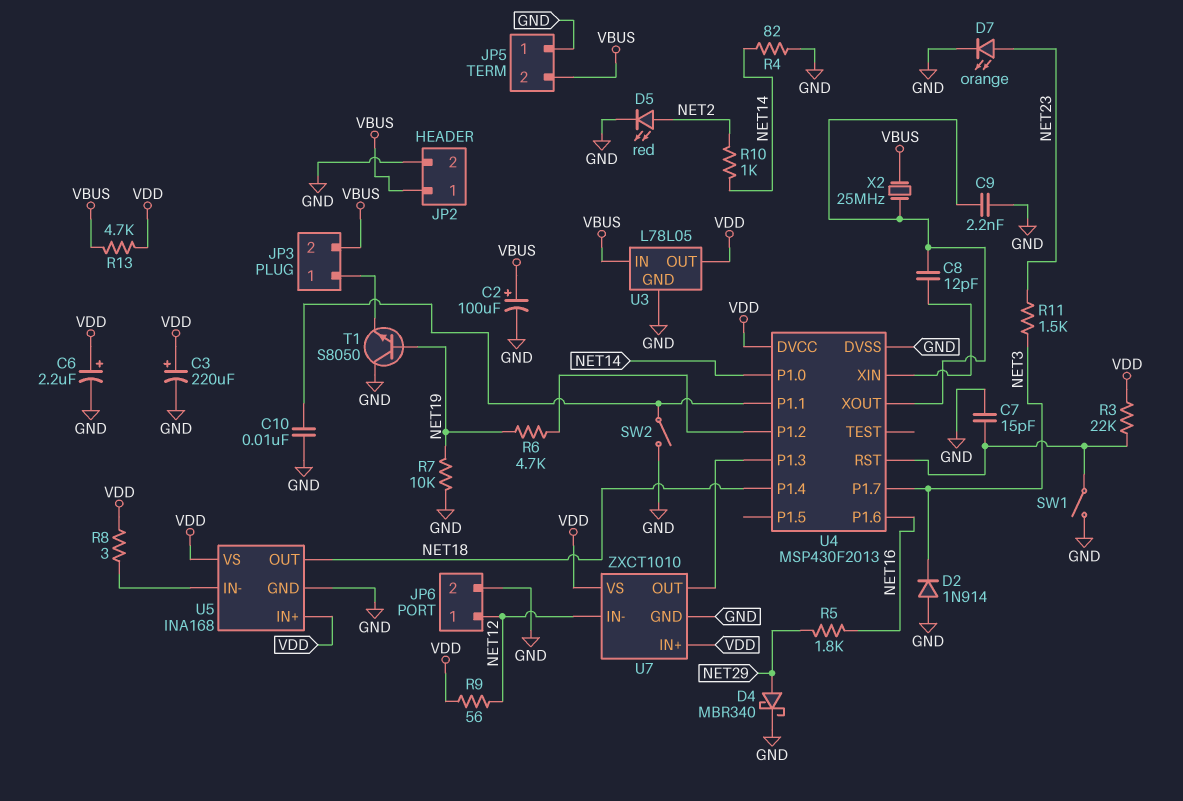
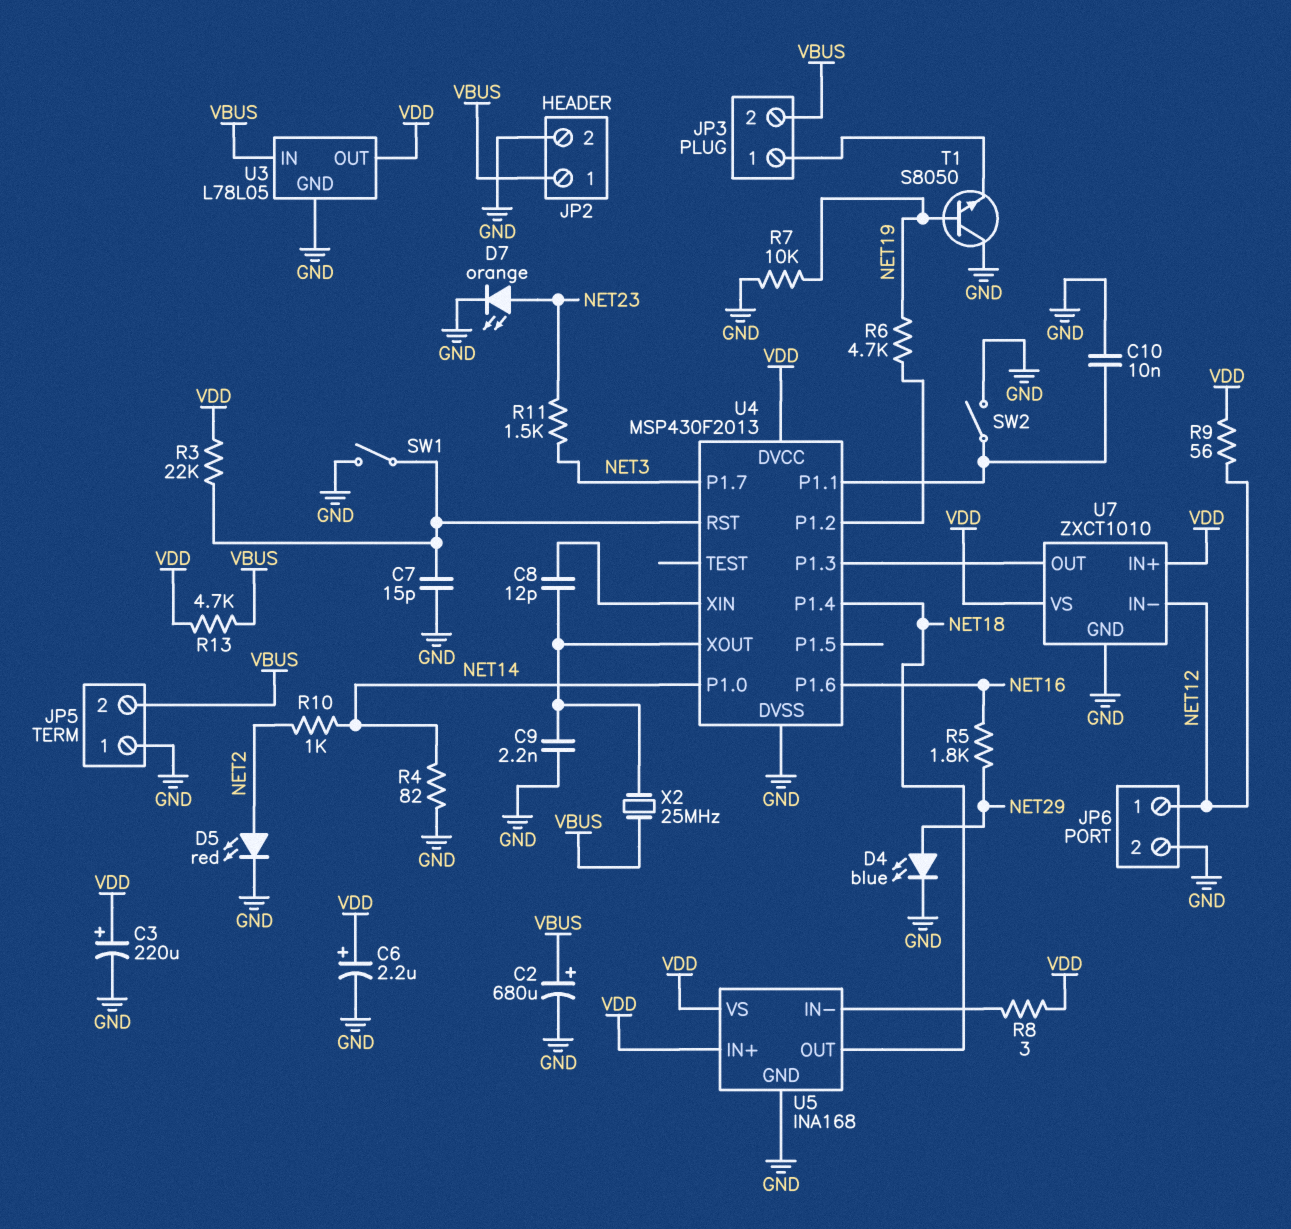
C2: 100uF (plus VBUS, minus GND) -> 680uF (plus VBUS, minus GND)
D2: diode 1N914 (A GND, K NET3) -> none
D4: schottky MBR340 (A NET29, K GND) -> LED blue (A NET29, K GND)

